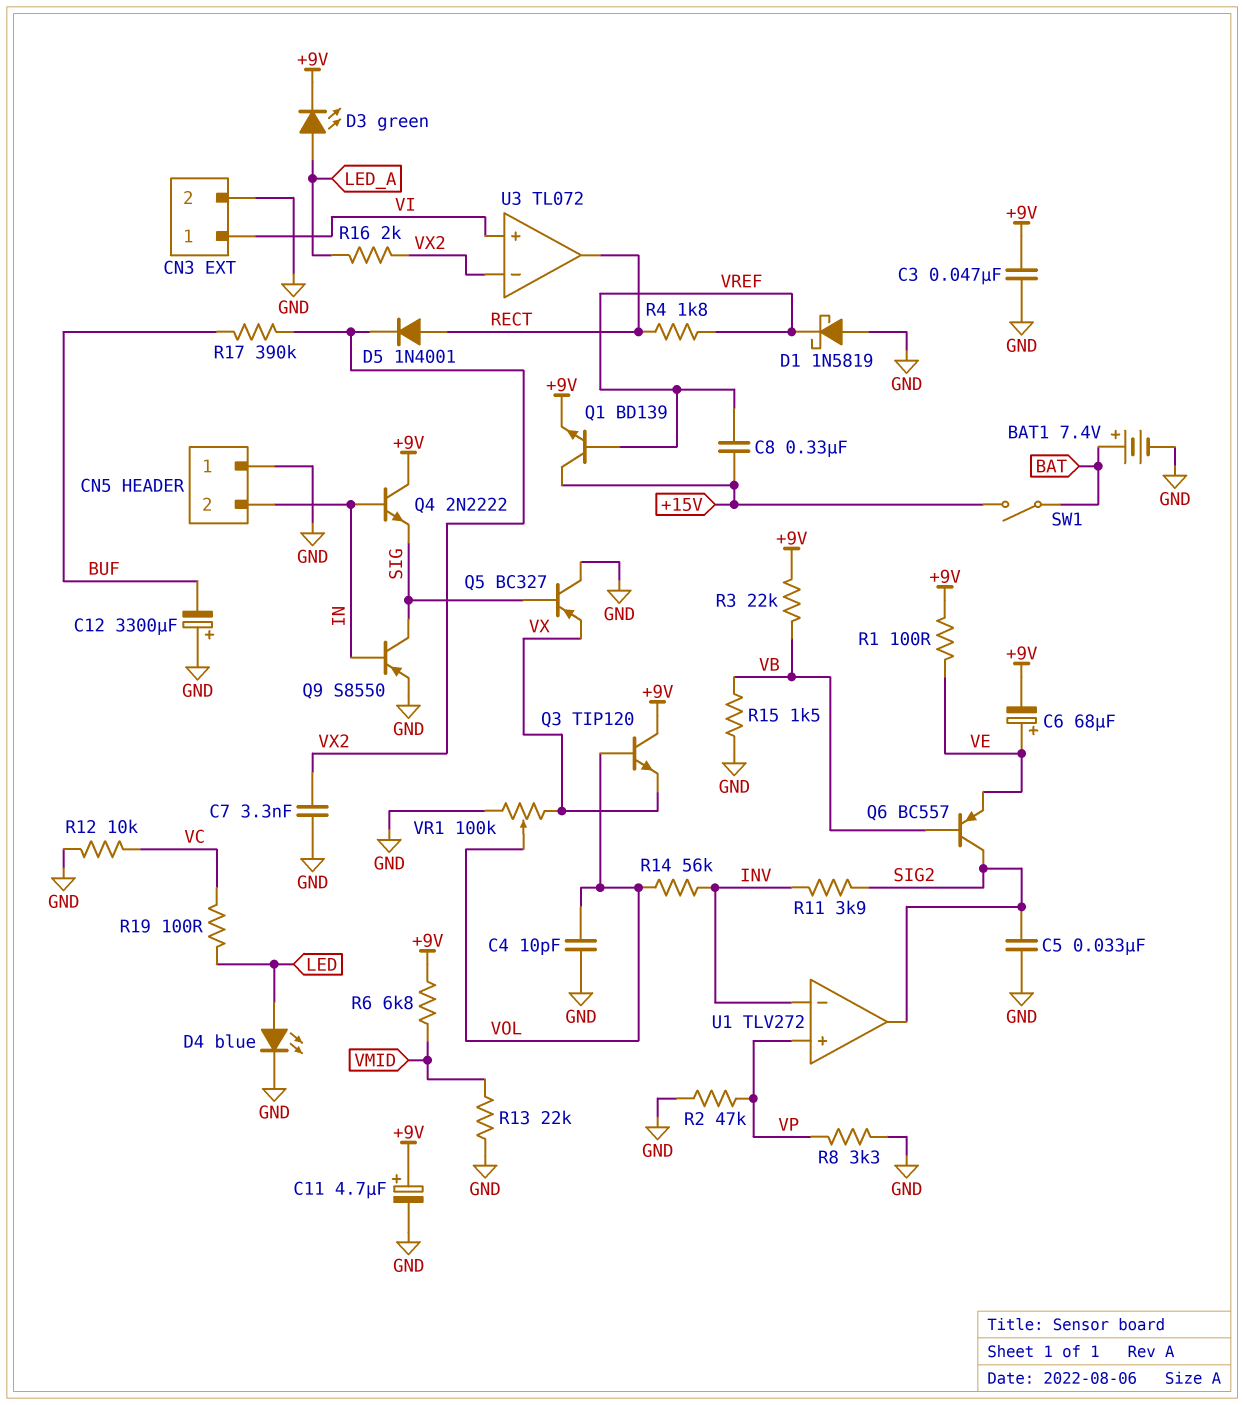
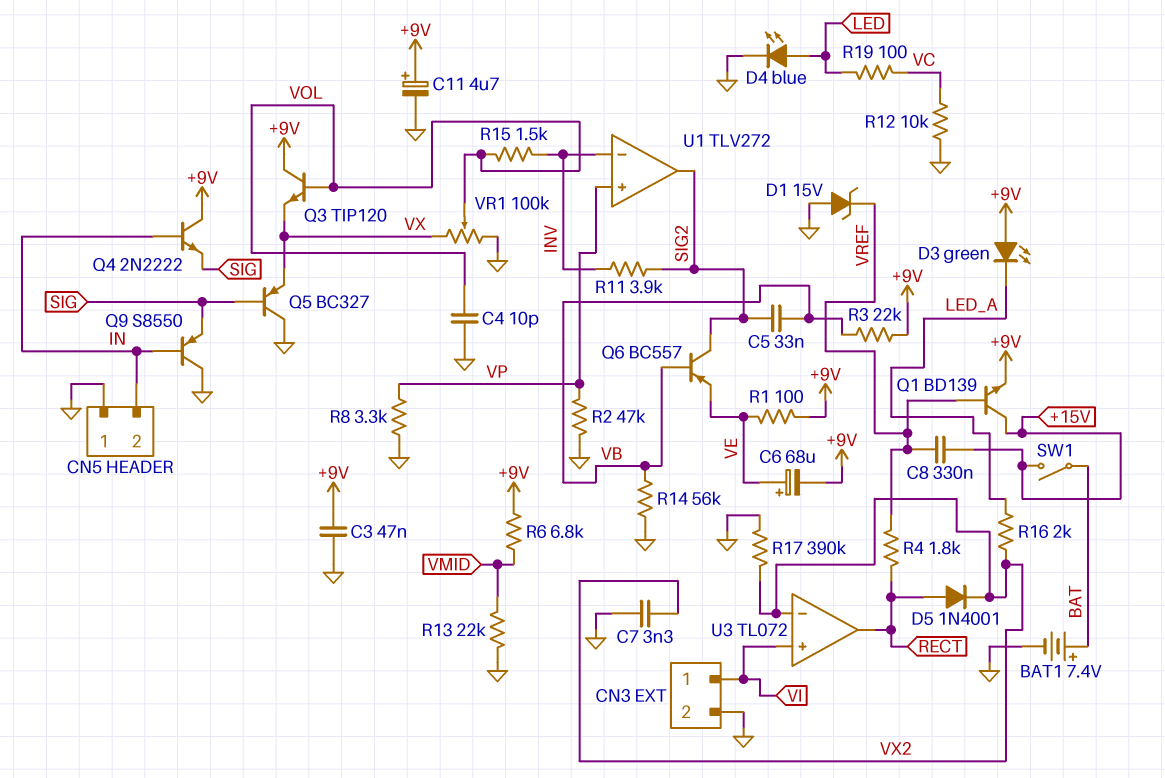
C5: 33nF (GND, SIG2) -> 33nF (SIG2, VB)
C12: 3300uF (plus GND, minus BUF) -> none
D1: schottky 1N5819 (A GND, K VREF) -> zener 15V (A GND, K VREF)
D3: LED green (A LED_A, K +9V) -> LED green (A +9V, K LED_A)
Q9: PNP S8550 (B IN, C SIG, E GND) -> PNP S8550 (B IN, C GND, E SIG)
R14: 56k (INV, VOL) -> 56k (GND, VB)
R15: 1.5k (GND, VB) -> 1.5k (INV, VOL)
R17: 390k (BUF, VX2) -> 390k (GND, VX2)

